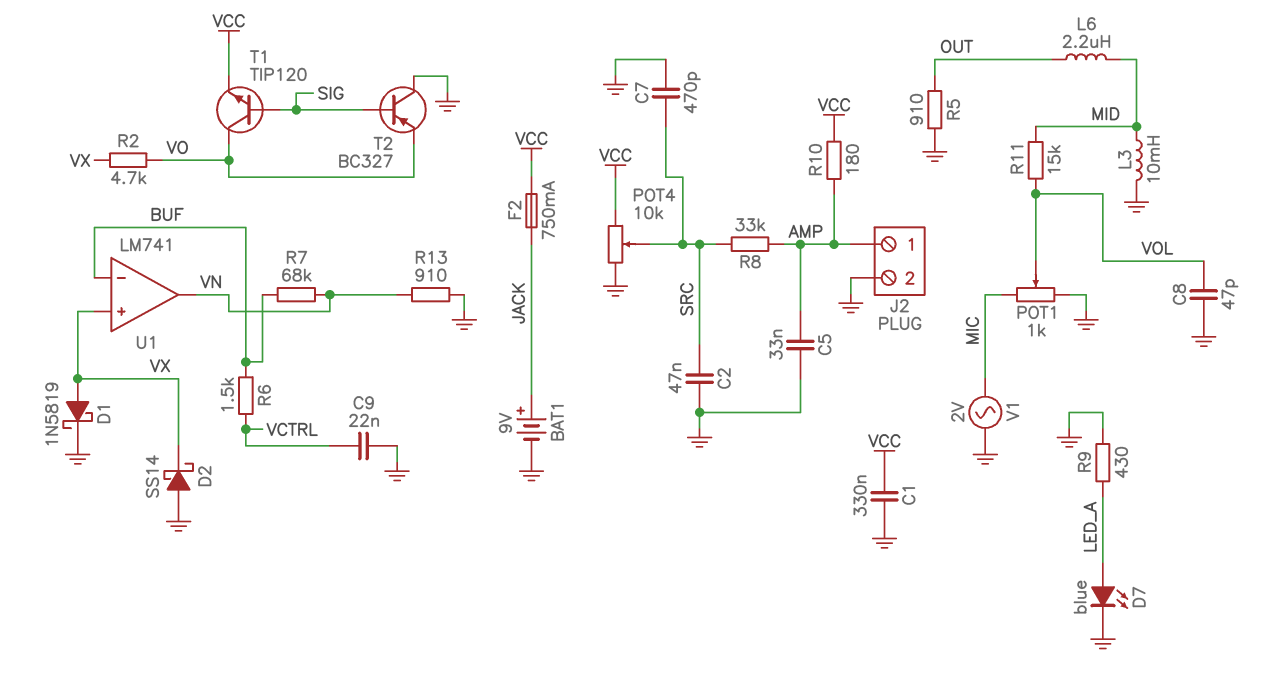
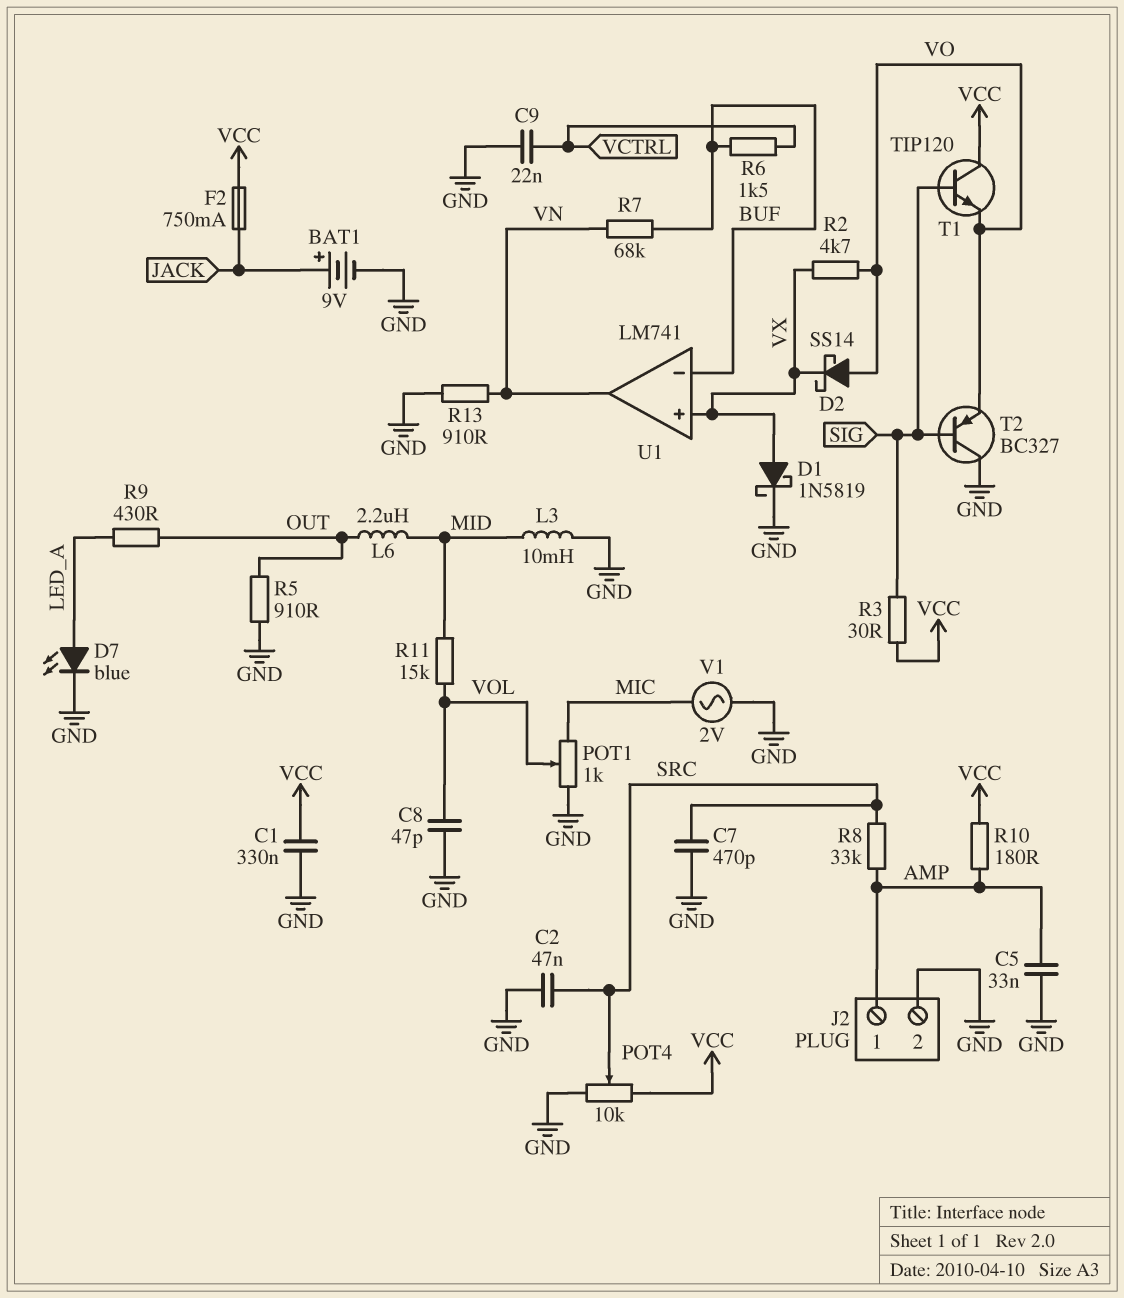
D2: schottky SS14 (A GND, K VX) -> schottky SS14 (A VO, K VX)
R3: none -> 30 (SIG, VCC)
R9: 430 (GND, LED_A) -> 430 (LED_A, OUT)
T1: NPN TIP120 (B SIG, C VO, E VCC) -> NPN TIP120 (B SIG, C VCC, E VO)

